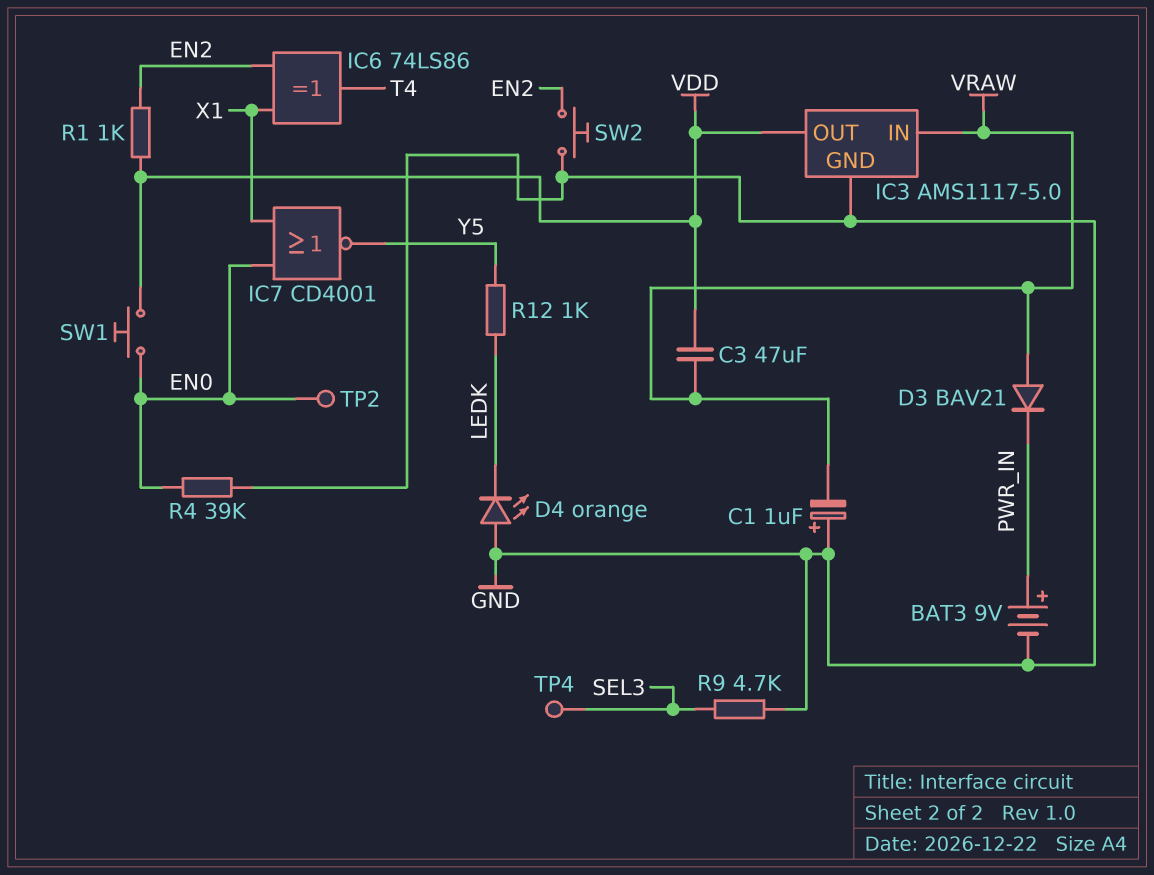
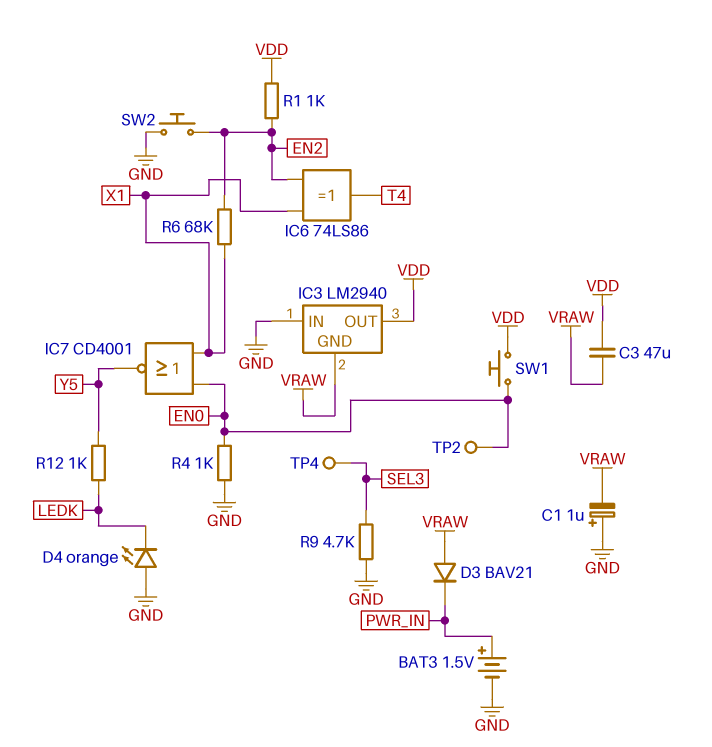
BAT3: 9V (plus PWR_IN, minus GND) -> 1.5V (plus PWR_IN, minus GND)
IC3: AMS1117-5.0 -> LM2940
IC3 pin GND: GND -> VRAW
IC3 pin IN: VRAW -> GND
R4: 39k (EN0, GND) -> 1k (EN0, GND)
R6: none -> 68k (EN2, X1)

